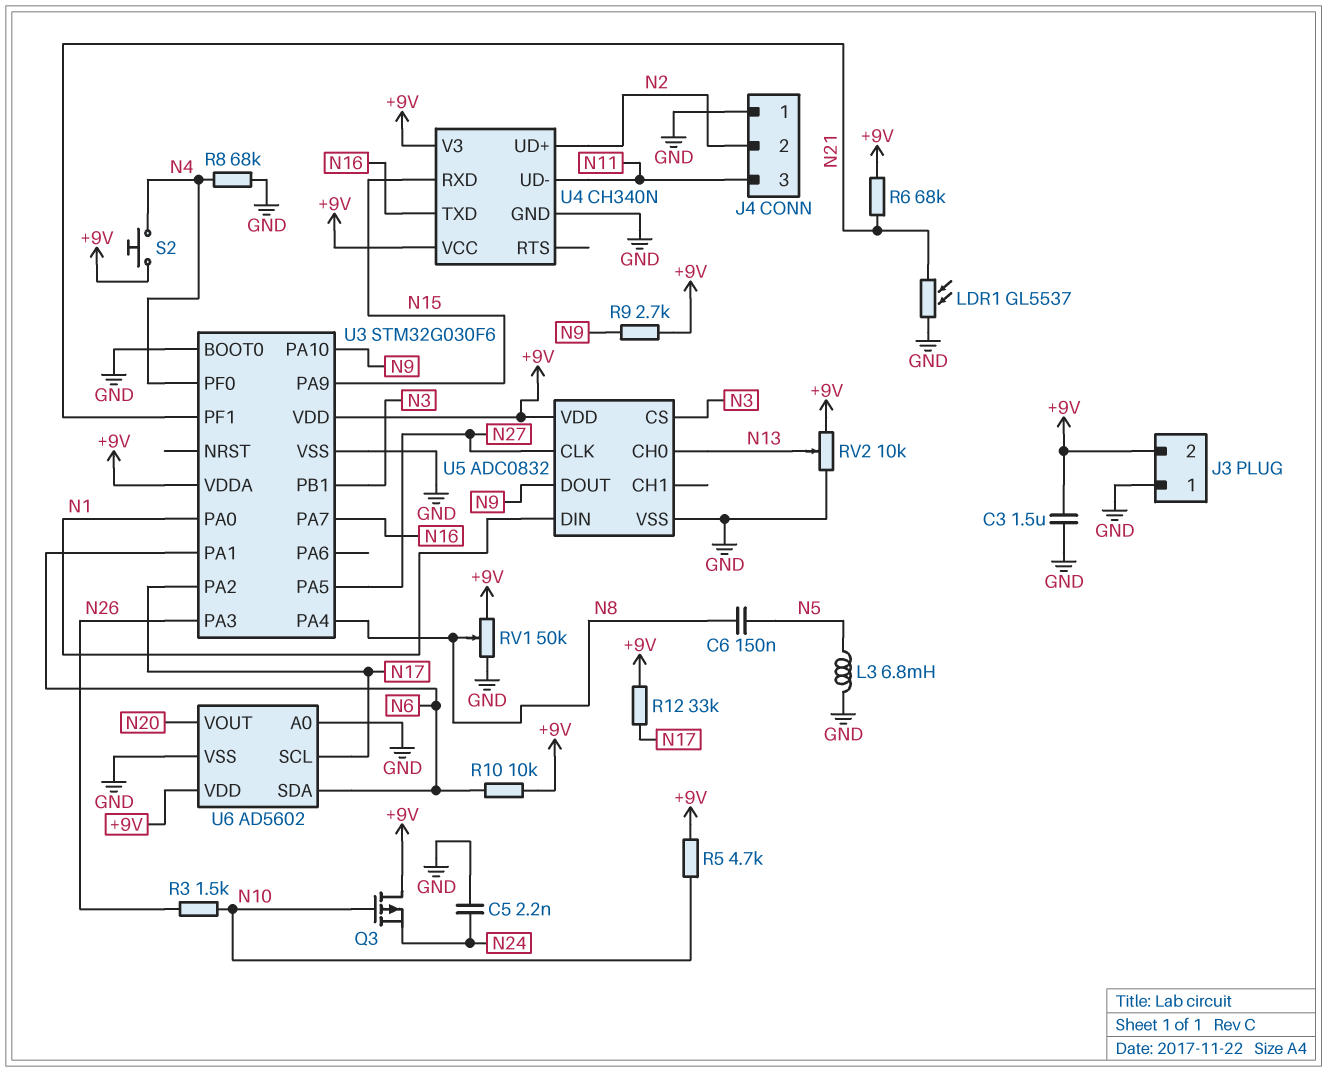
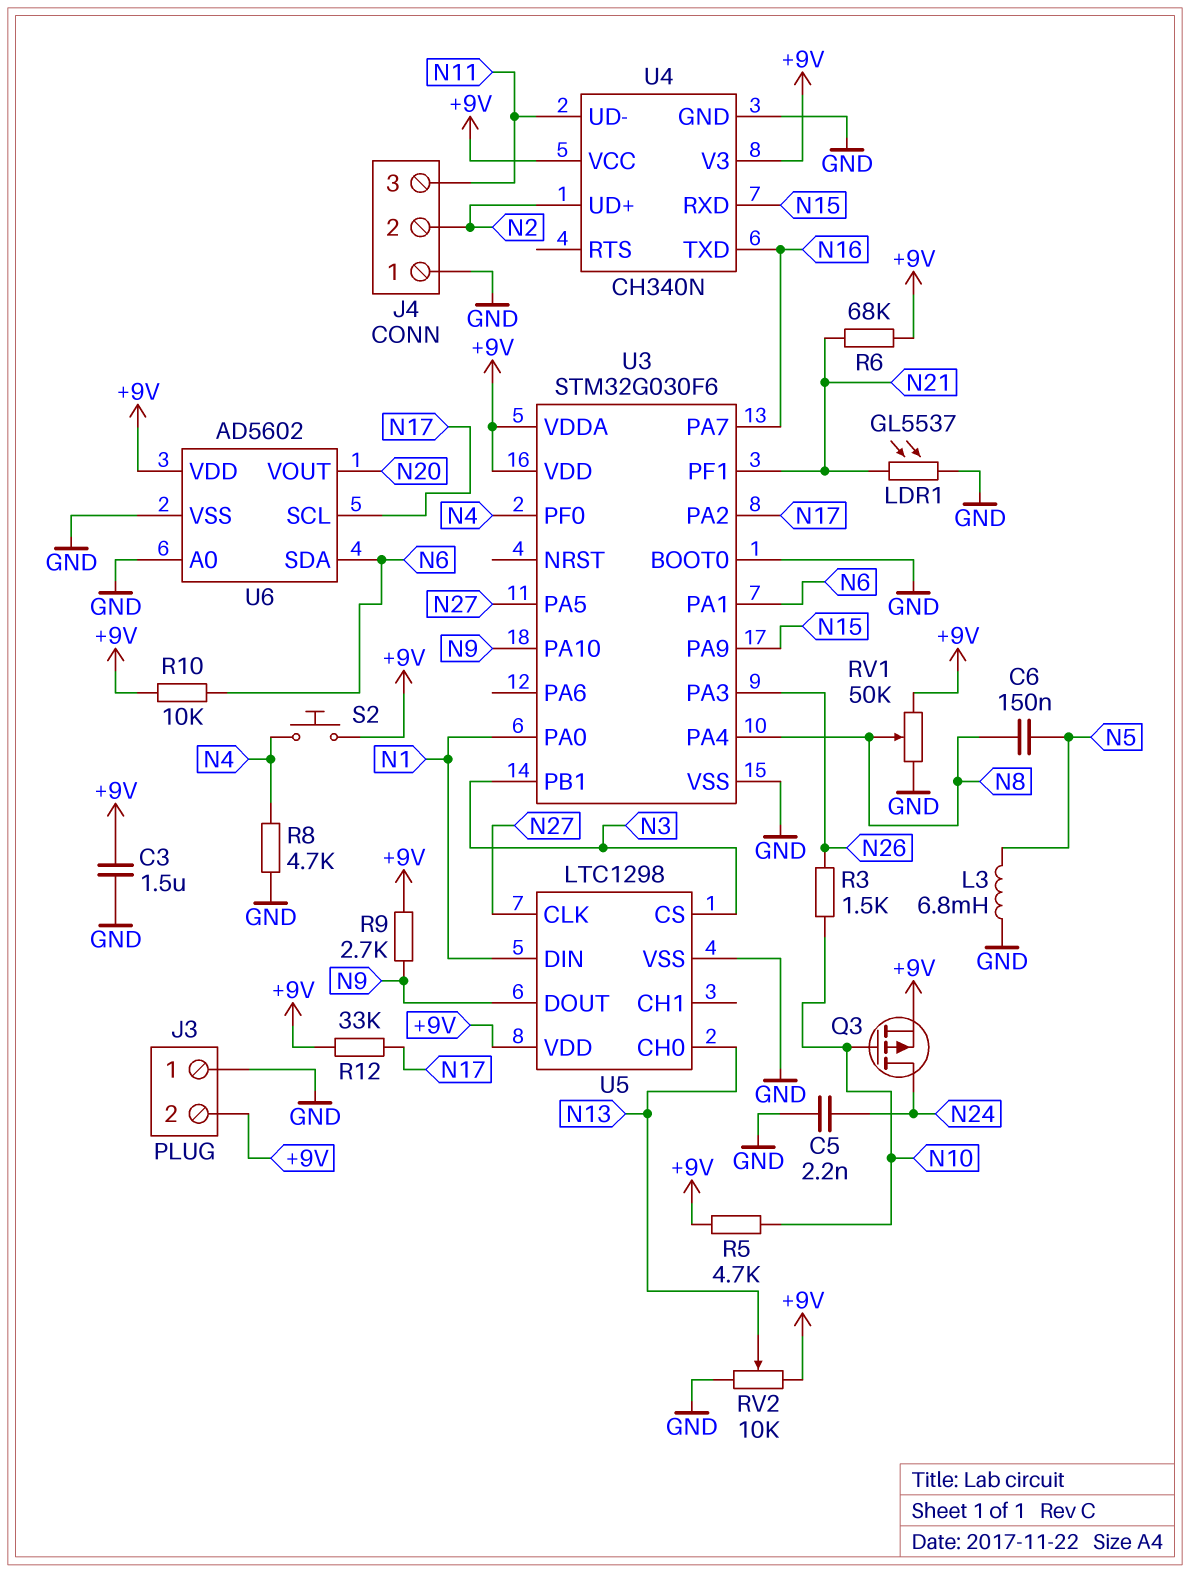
Q3: PMOS (G N10, D +9V, S N24) -> PMOS (G N10, D N24, S +9V)
R8: 68k (GND, N4) -> 4.7k (GND, N4)
U5: ADC0832 -> LTC1298

